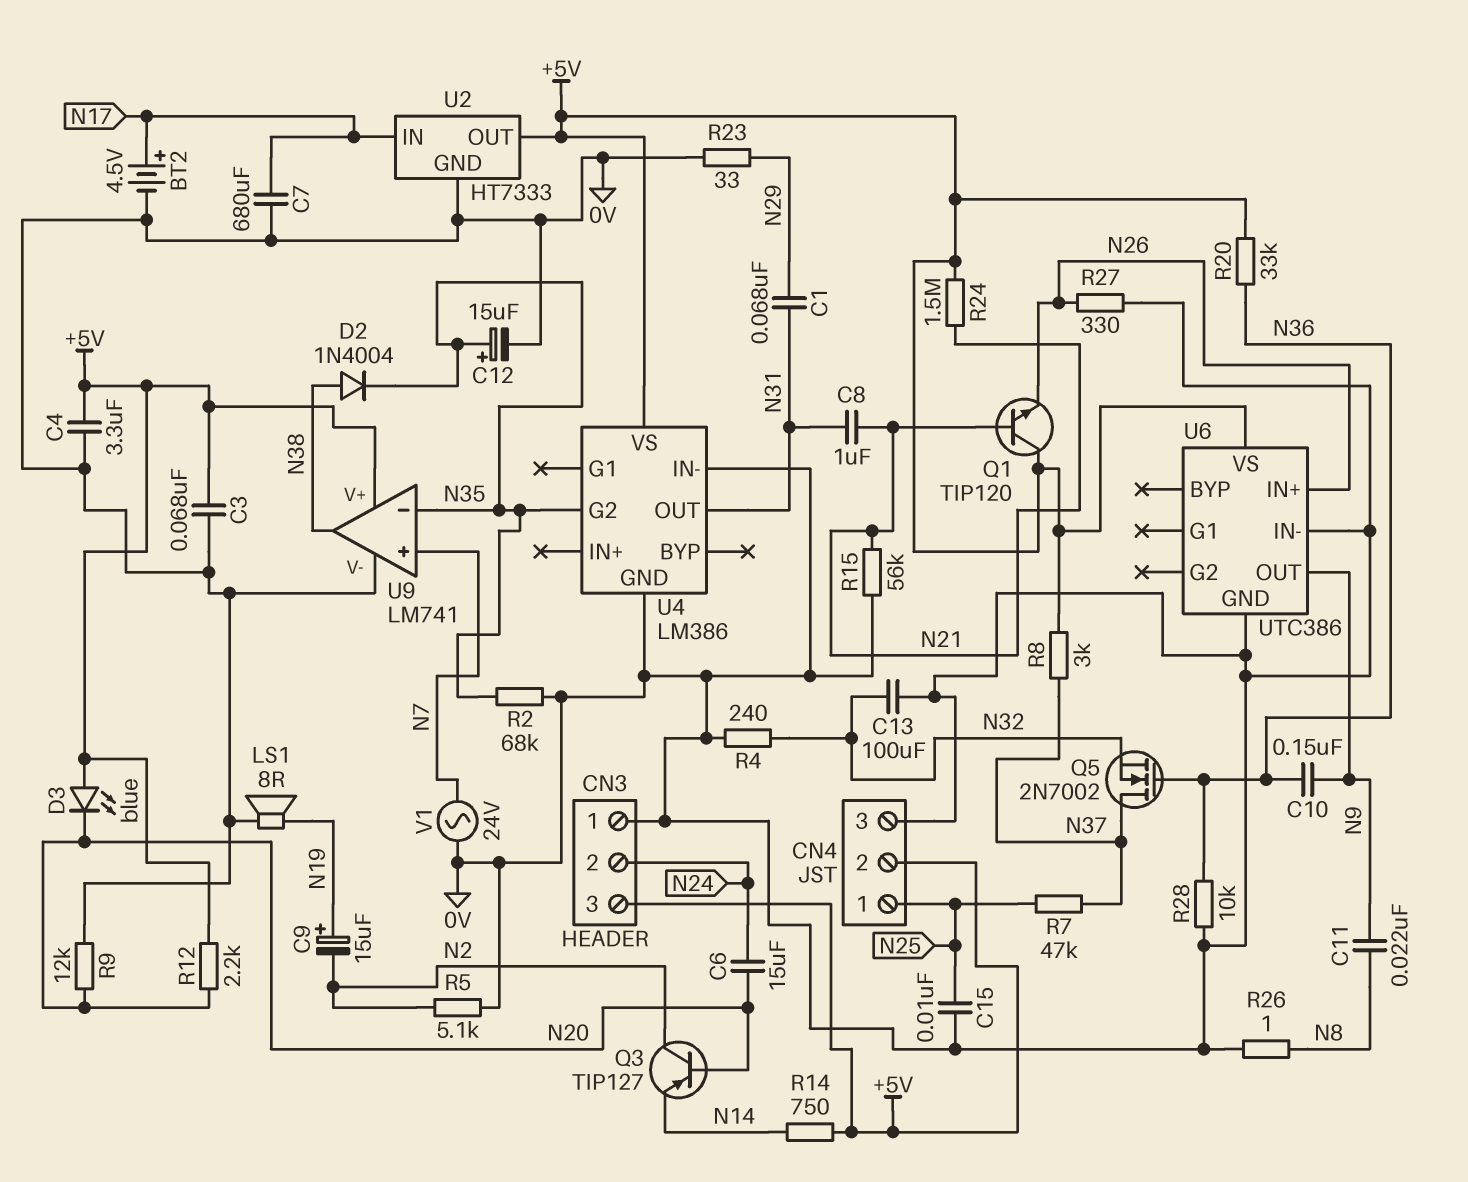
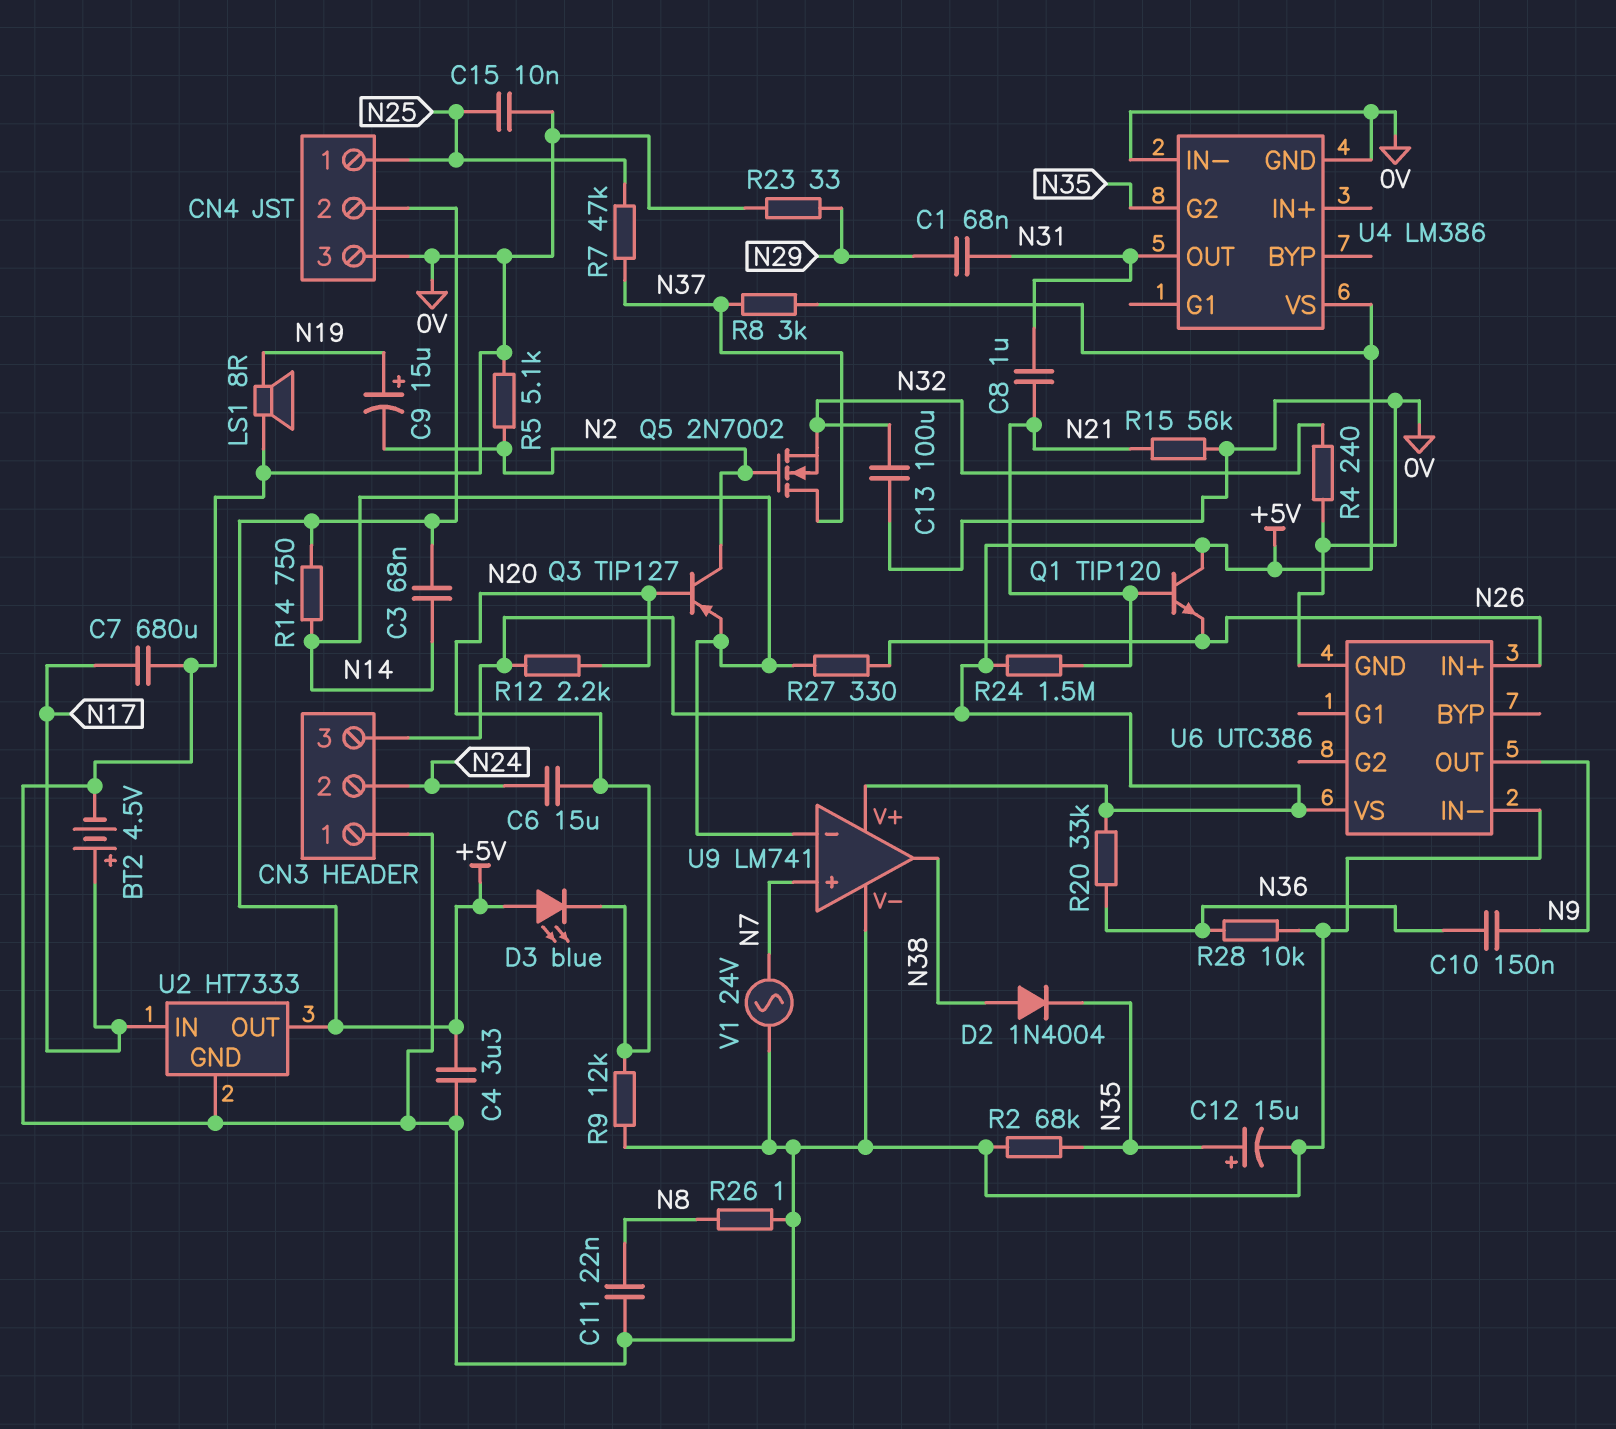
C3: 68nF (+5V, 0V) -> 68nF (+5V, N14)
C11: 22nF (N8, N9) -> 22nF (0V, N8)
Q5: NMOS 2N7002 (G N36, D N37, S N32) -> NMOS 2N7002 (G N2, D N37, S N32)
R27: 330 (0V, N26) -> 330 (N14, N26)
U9 pin in-: N35 -> N14

